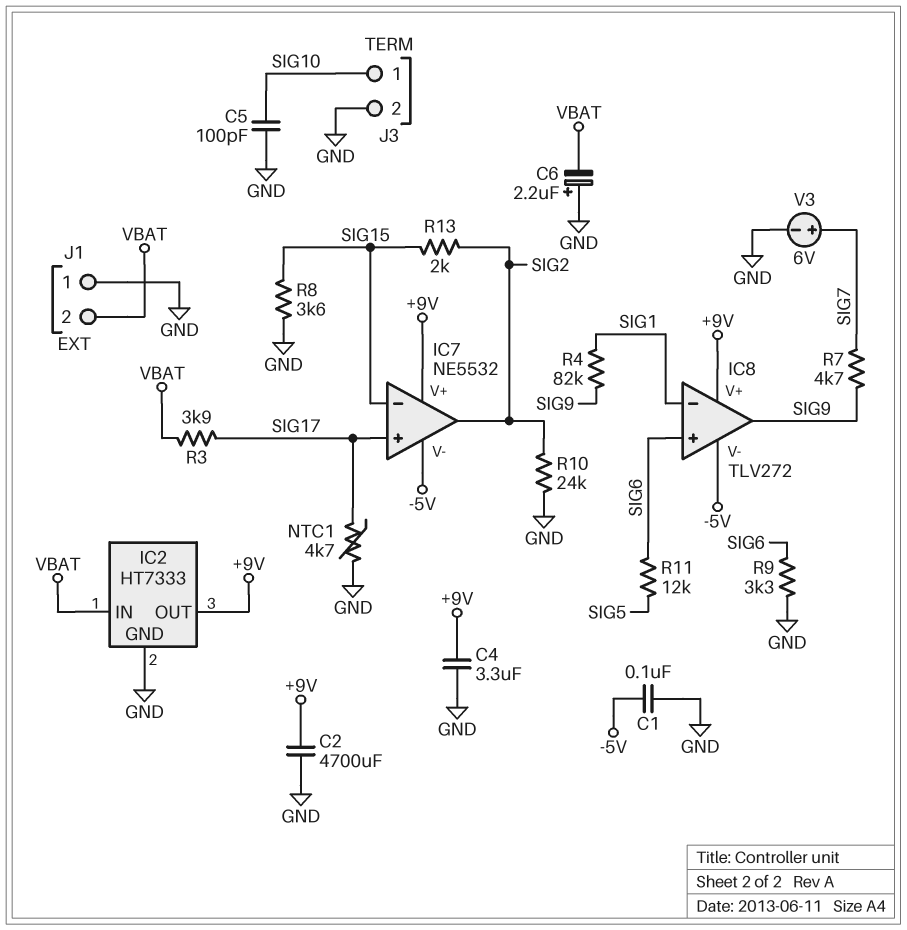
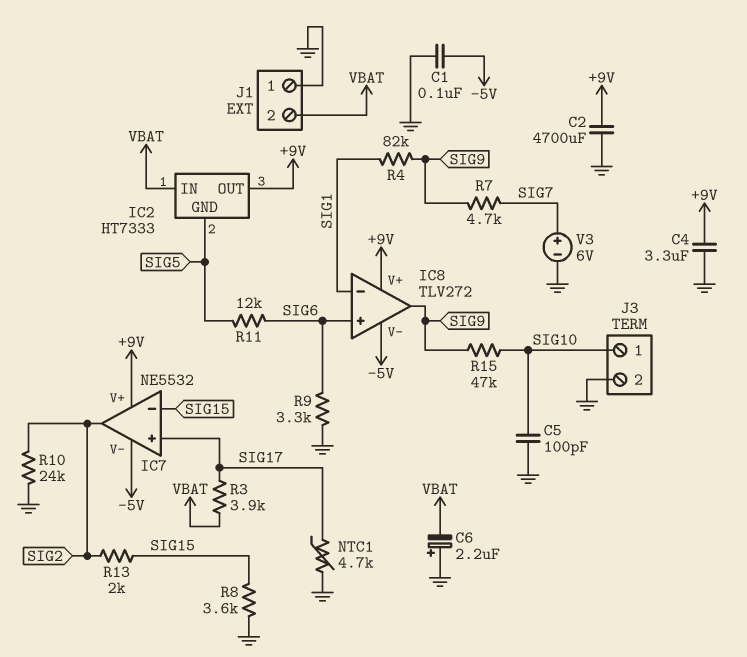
IC2 pin GND: GND -> SIG5
R15: none -> 47k (SIG9, SIG10)

